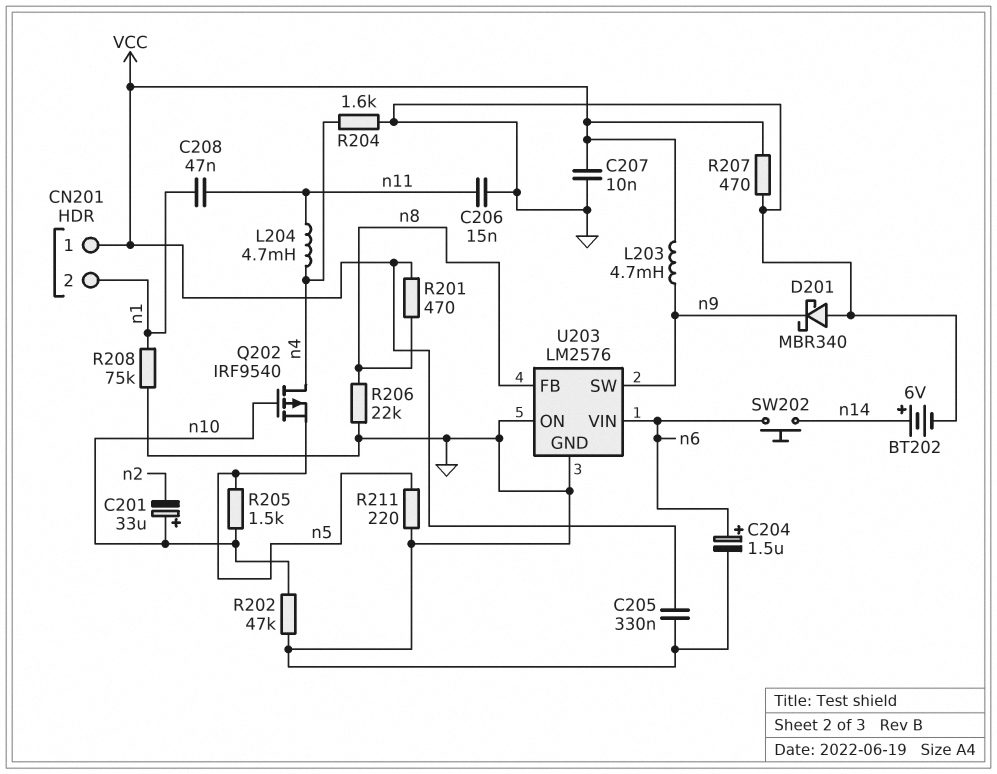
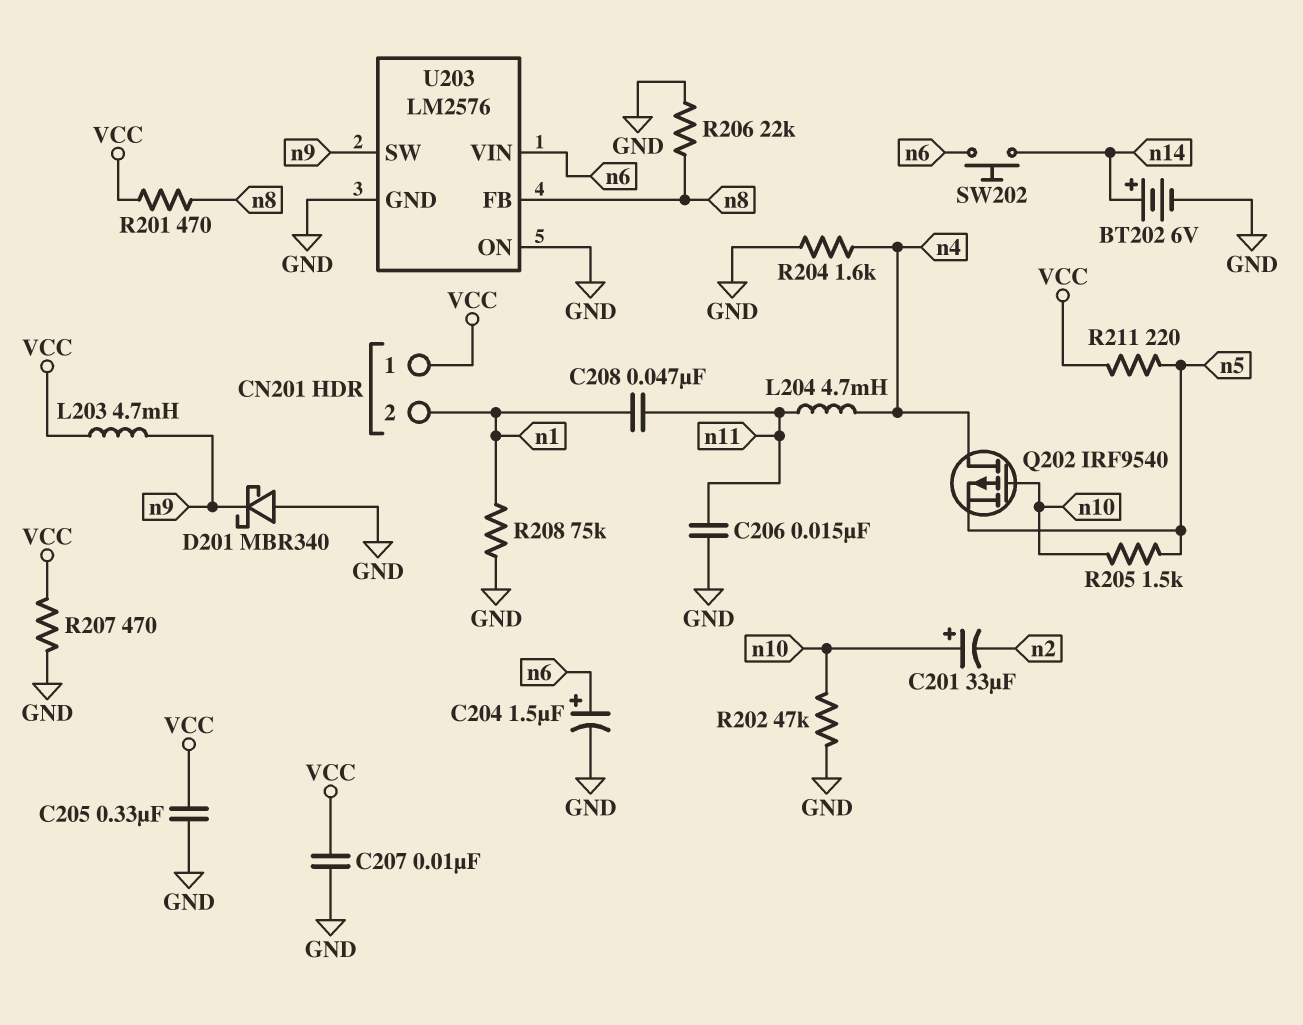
R211: 220 (GND, n5) -> 220 (VCC, n5)

